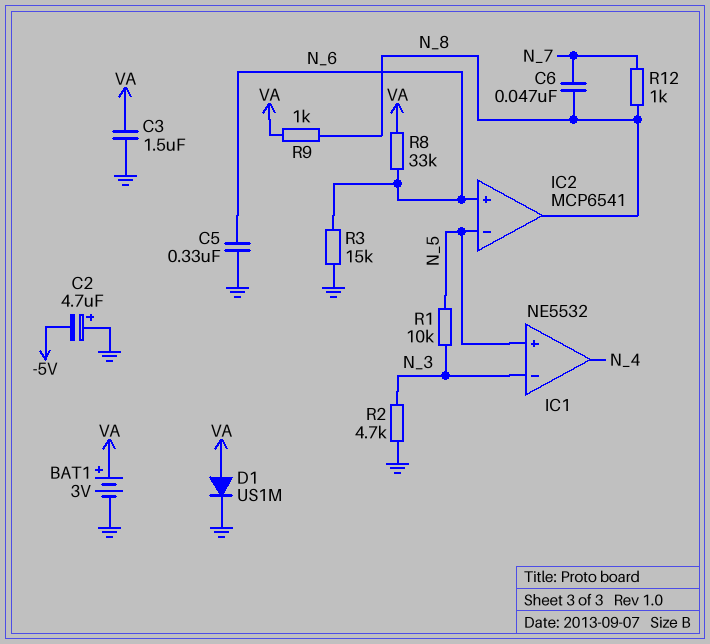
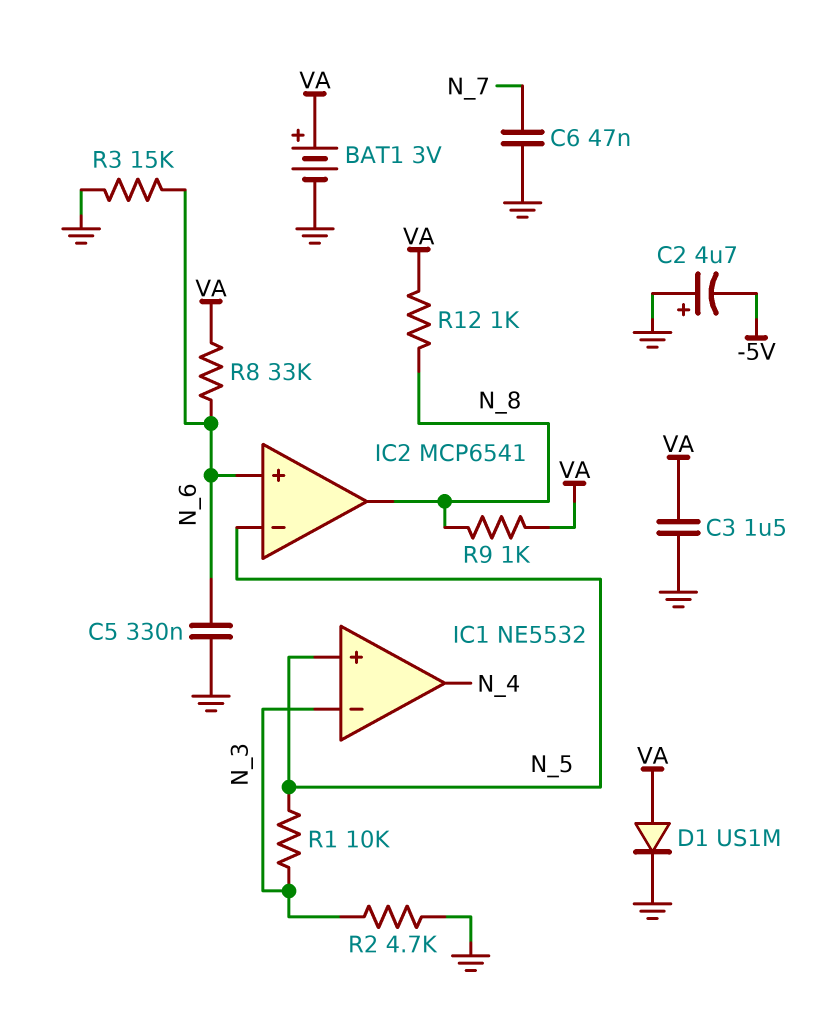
C6: 47nF (N_7, N_8) -> 47nF (GND, N_7)
R12: 1k (N_7, N_8) -> 1k (N_8, VA)

